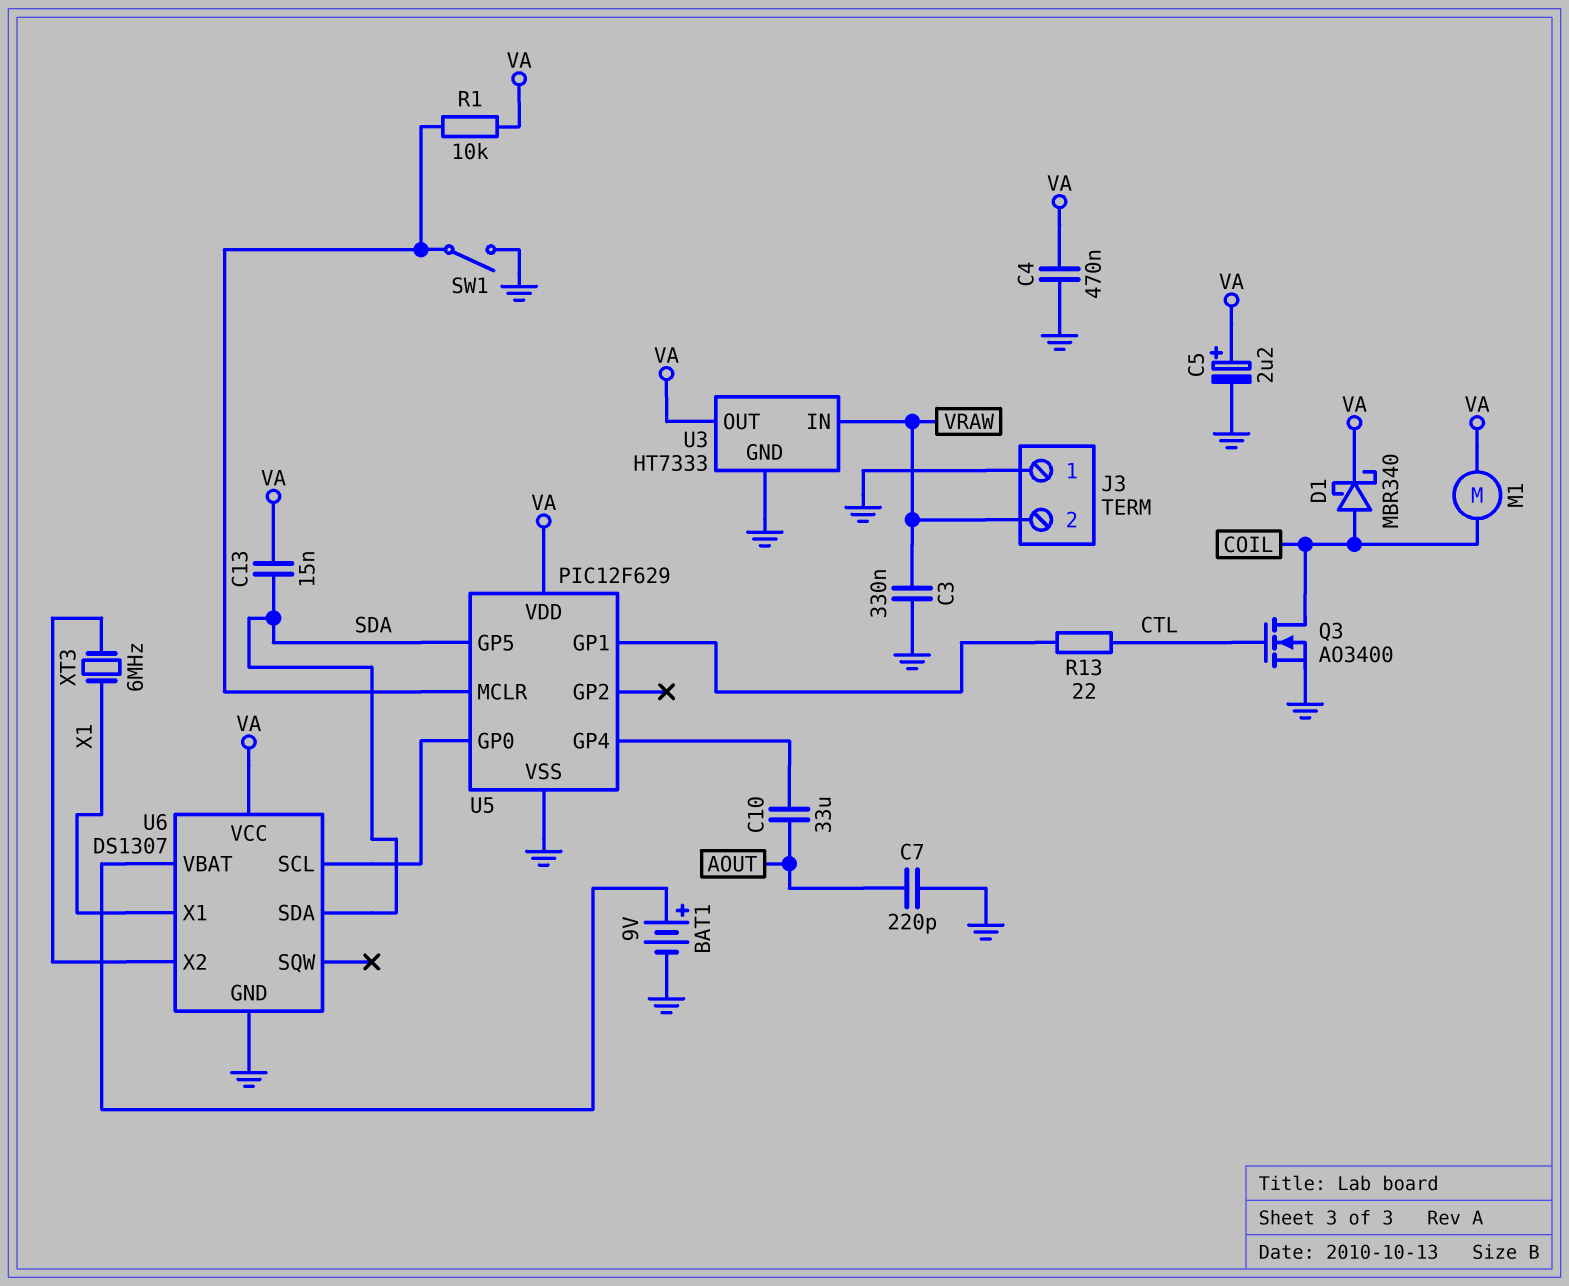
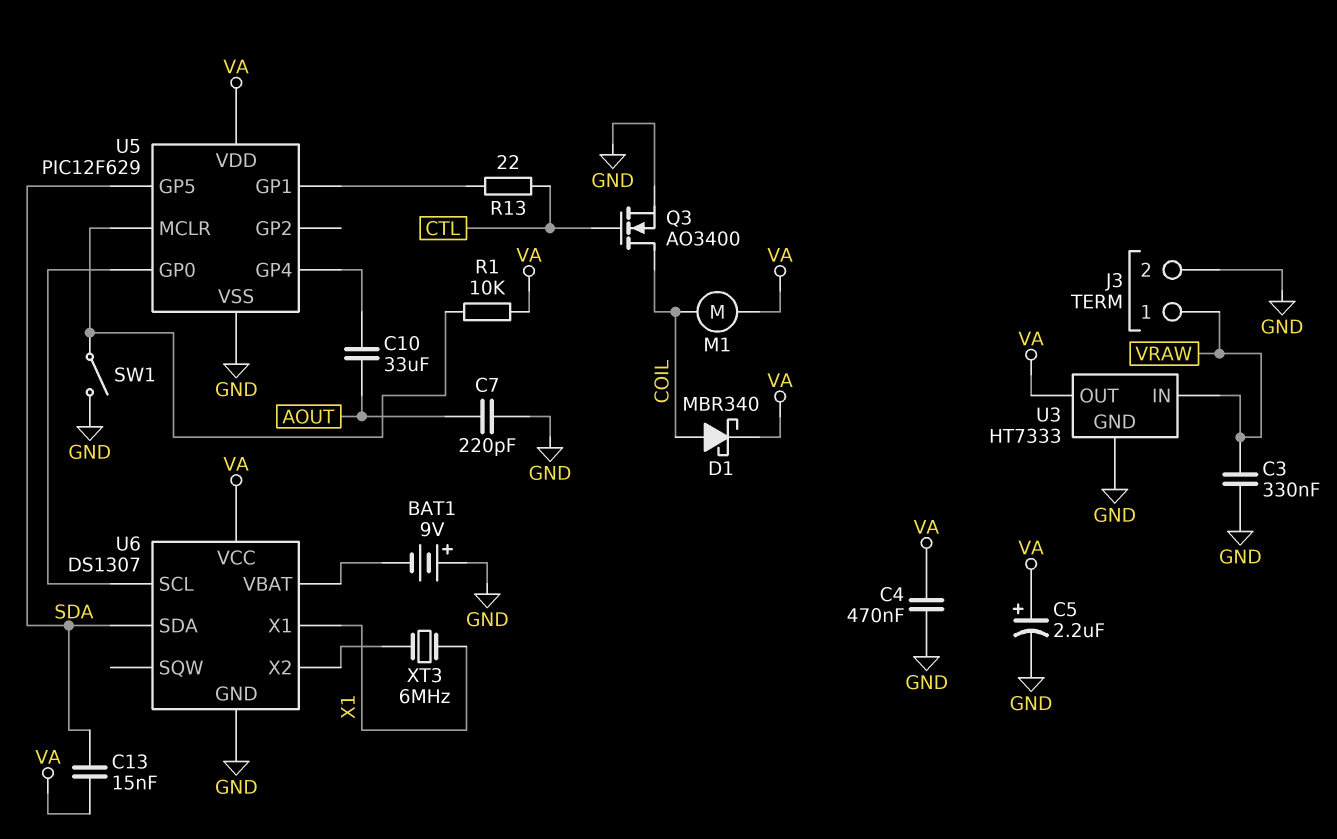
BAT1: 9V (plus U6/VBAT, minus GND) -> 9V (plus GND, minus U6/VBAT)
J3 pin 1: GND -> VRAW
J3 pin 2: VRAW -> GND

